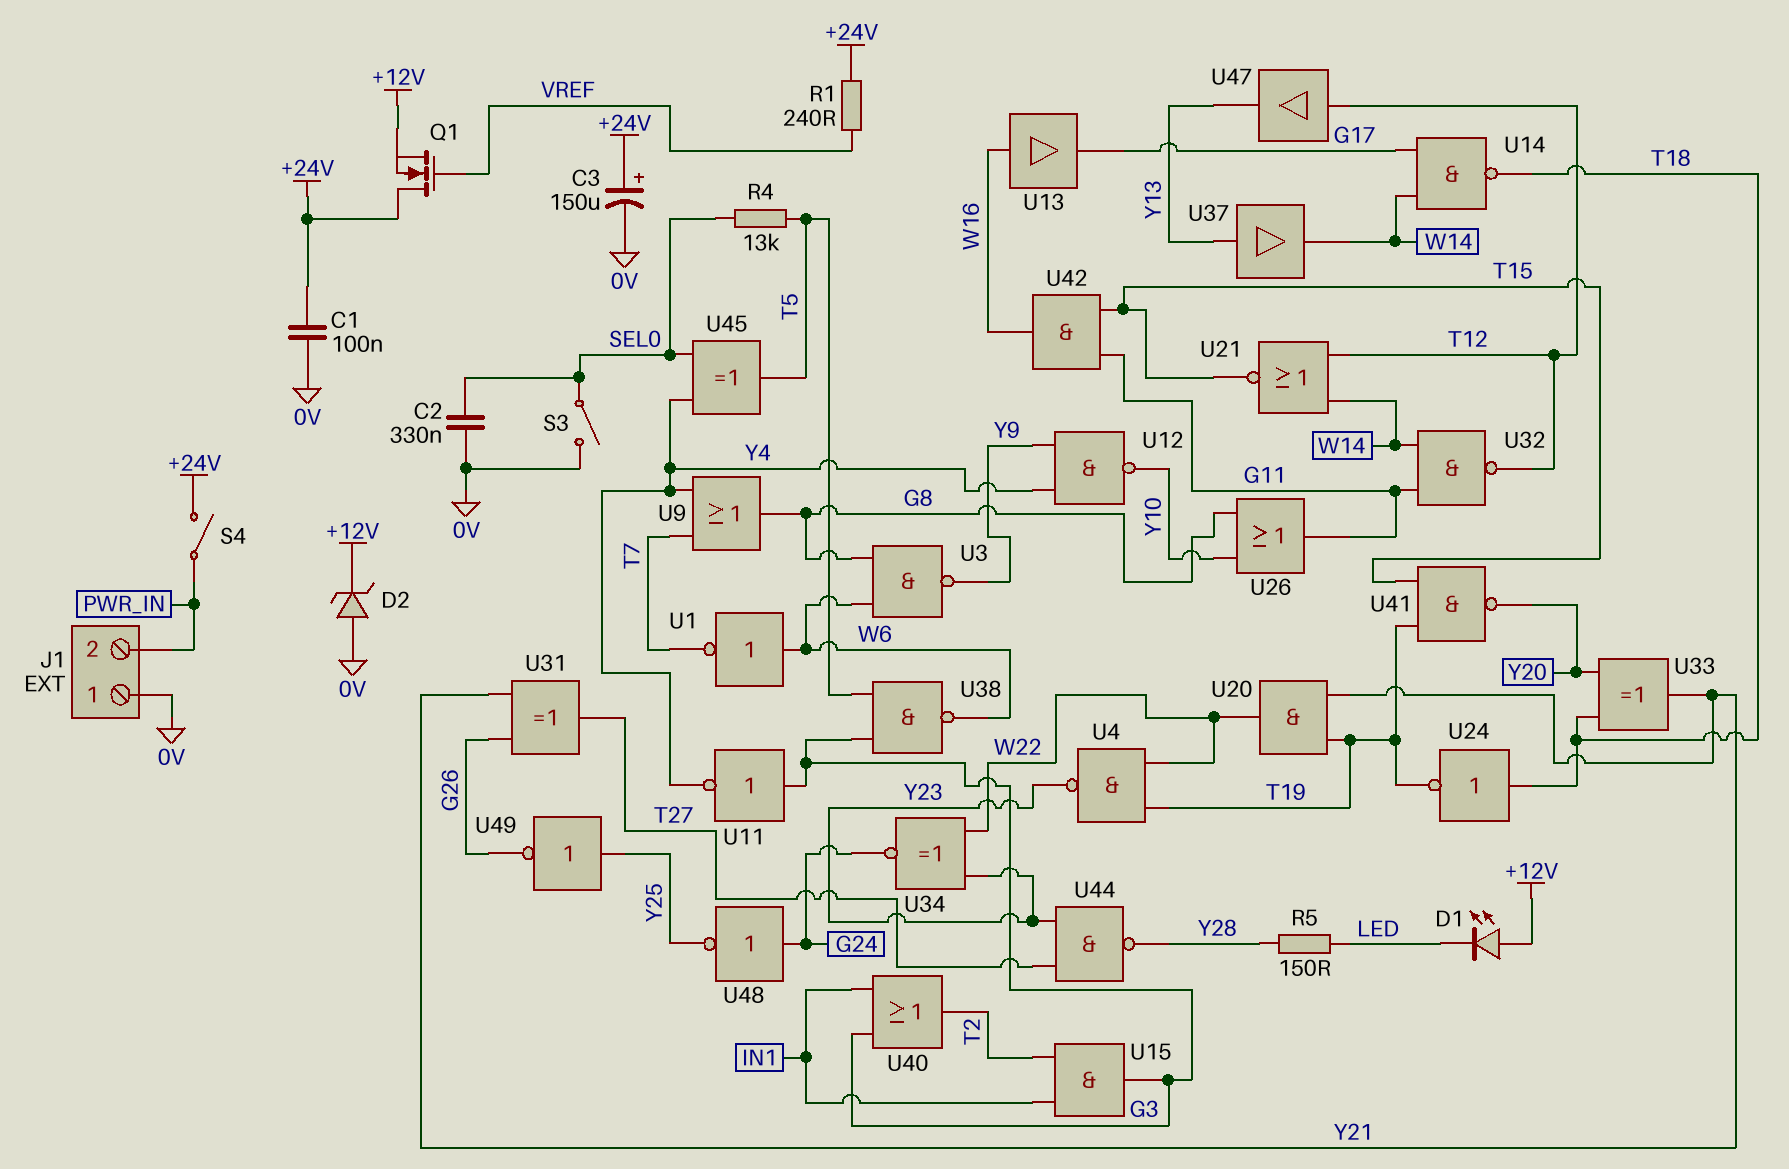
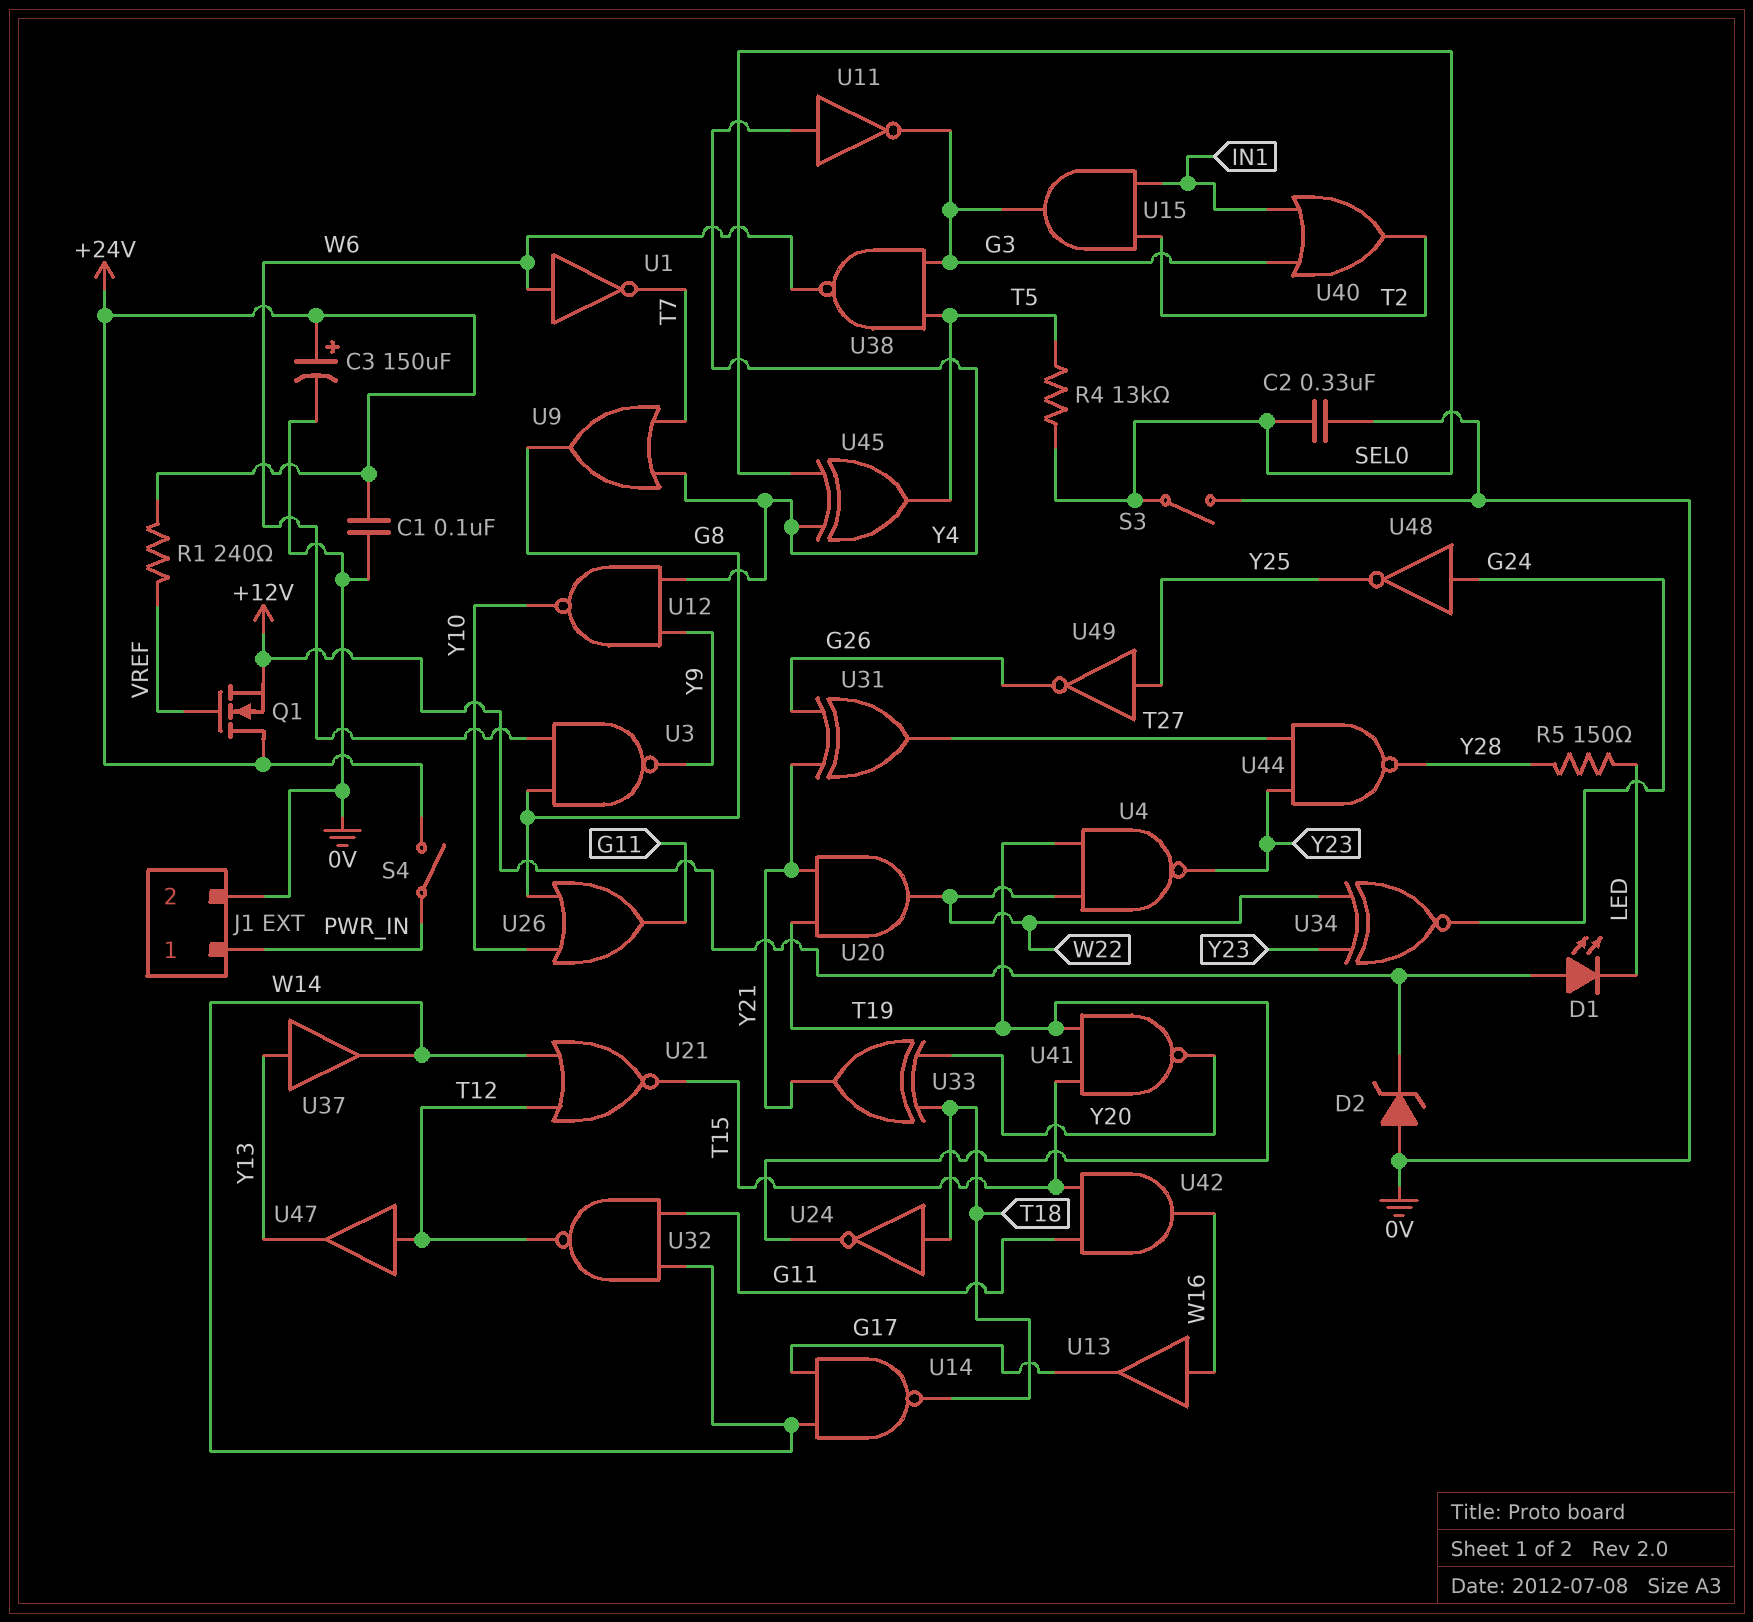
J1 pin 1: 0V -> PWR_IN
J1 pin 2: PWR_IN -> 0V
U11: NOT (in G3, out Y4) -> NOT (in Y4, out G3)

